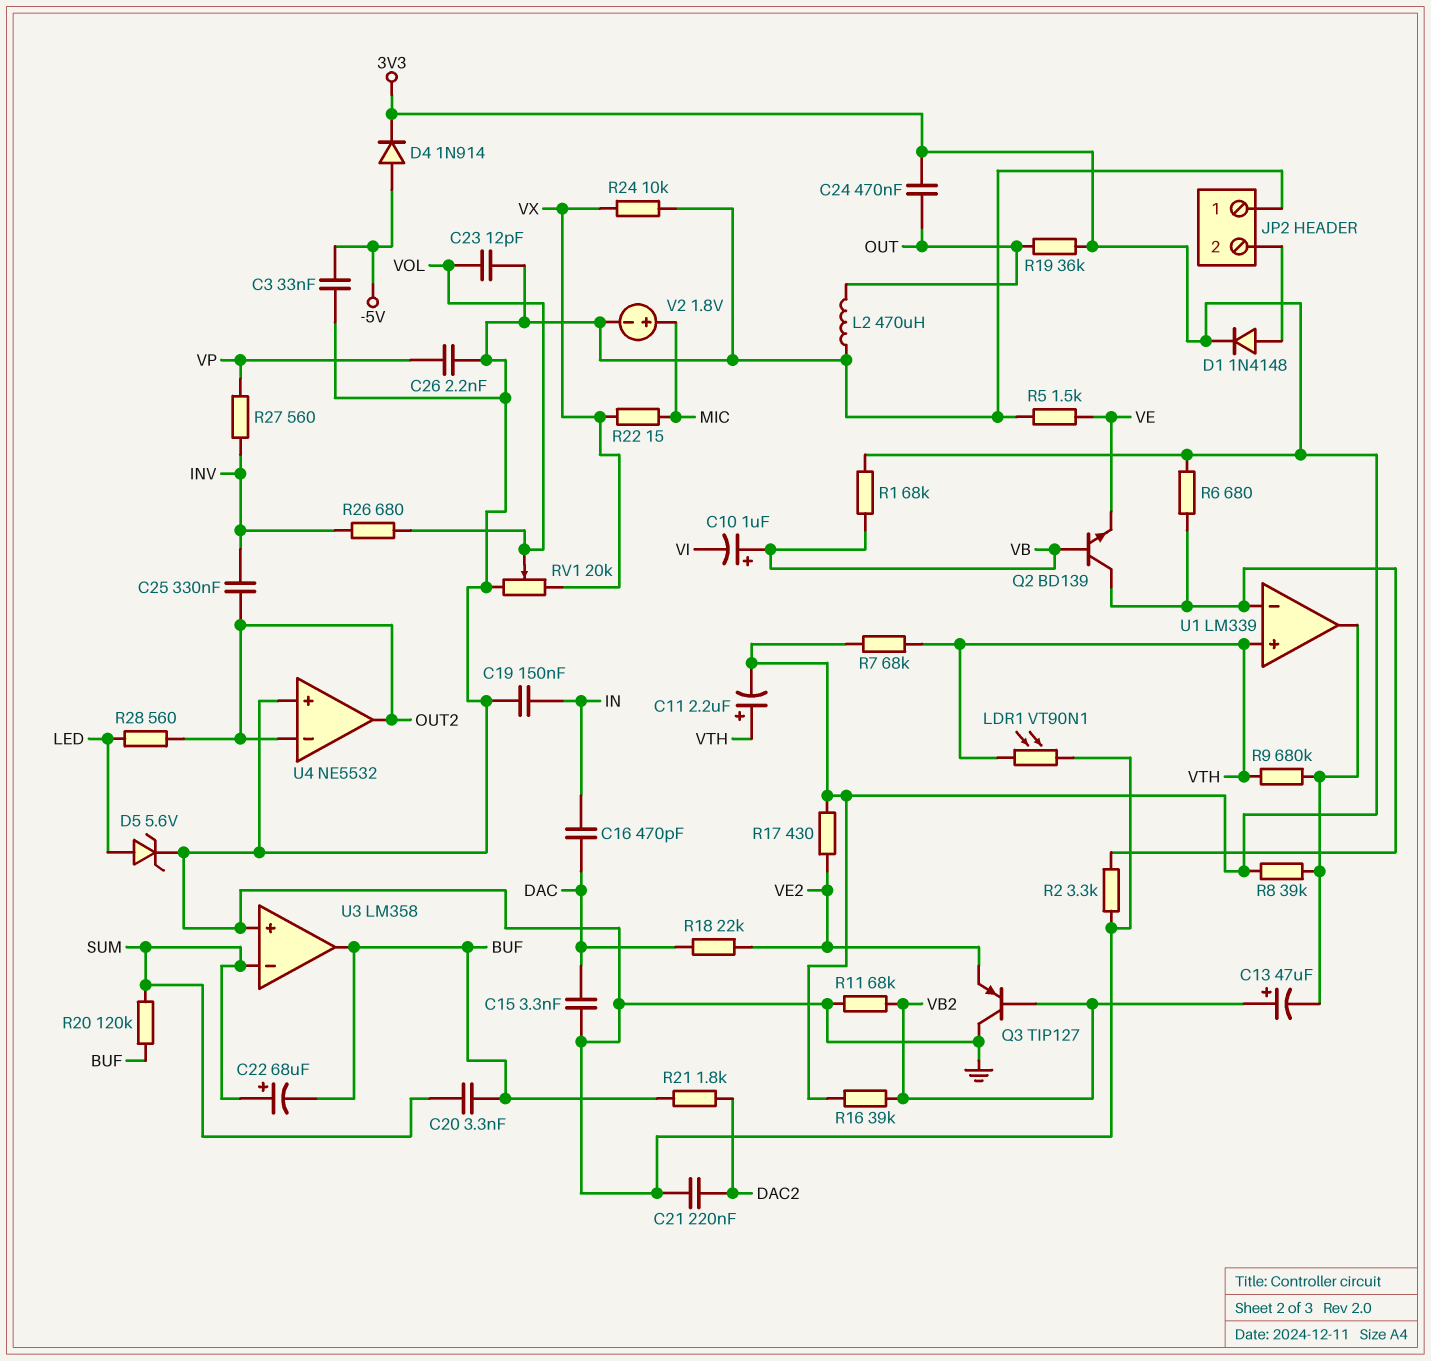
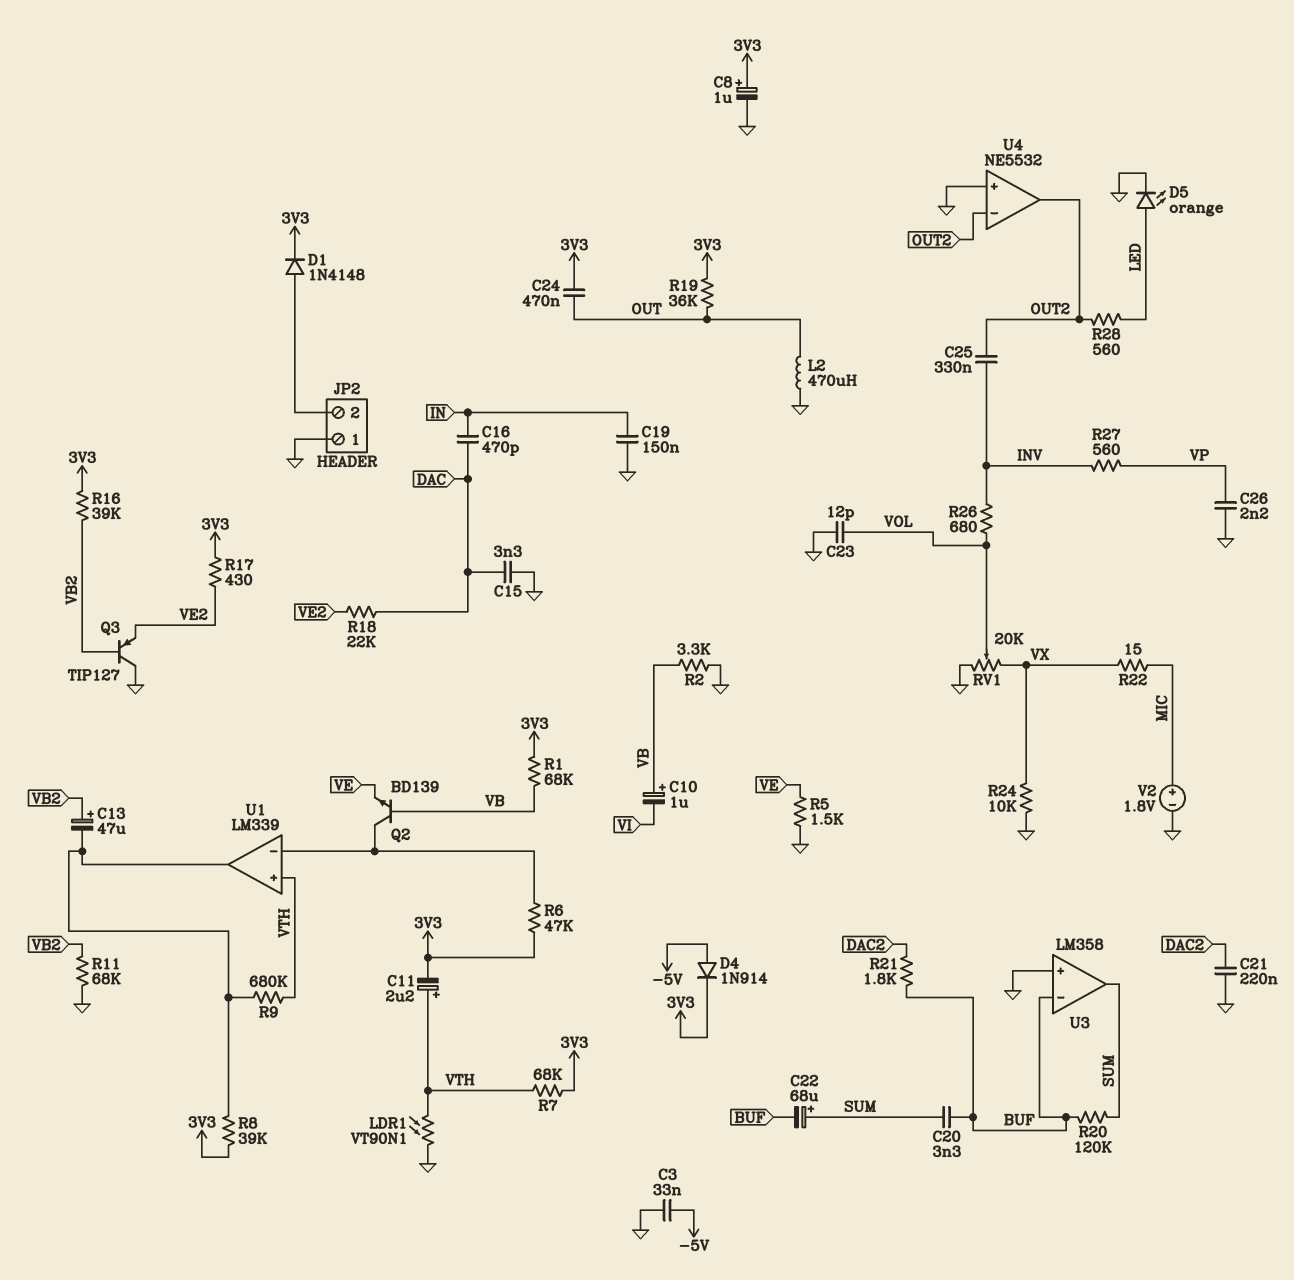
C8: none -> 1uF (plus 3V3, minus GND)
D5: zener 5.6V (A LED, K GND) -> LED orange (A LED, K GND)
R2: 3.3k (GND, U1/in-) -> 3.3k (GND, VB)
R6: 680 (3V3, U1/in-) -> 47k (3V3, U1/in-)
U3 pin in-: SUM -> BUF
U3 pin out: BUF -> SUM

